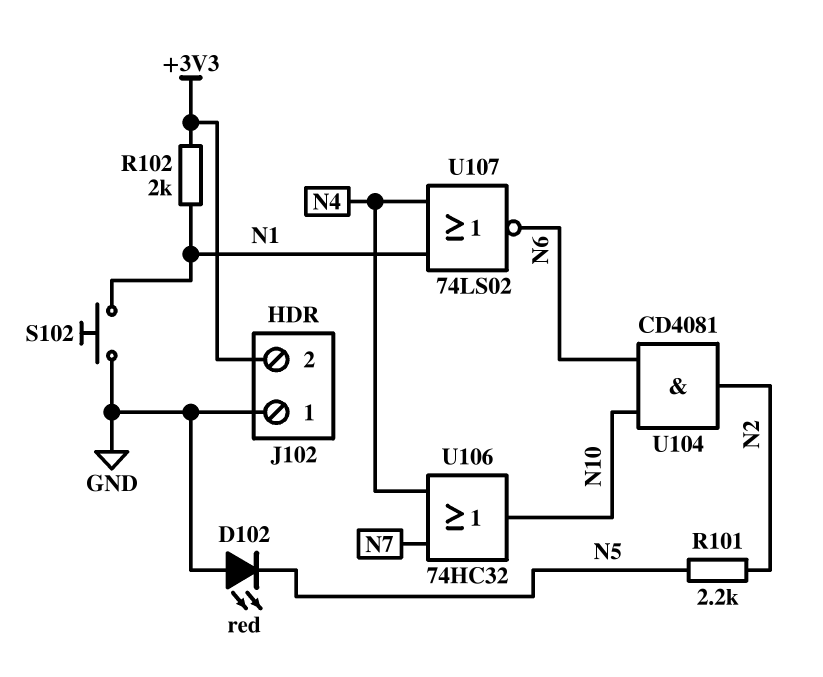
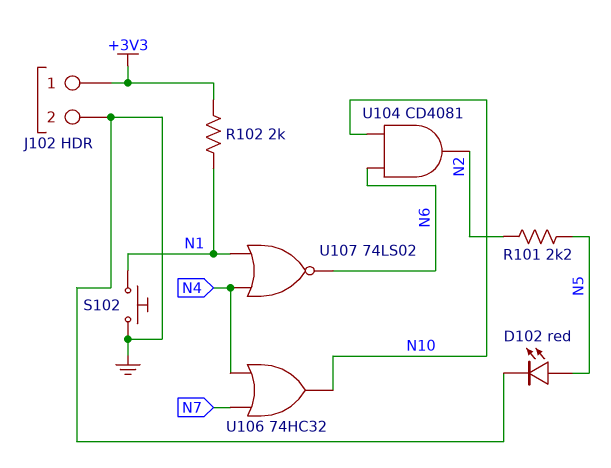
D102: LED red (A GND, K N5) -> LED red (A N5, K GND)
J102 pin 1: GND -> +3V3
J102 pin 2: +3V3 -> GND

